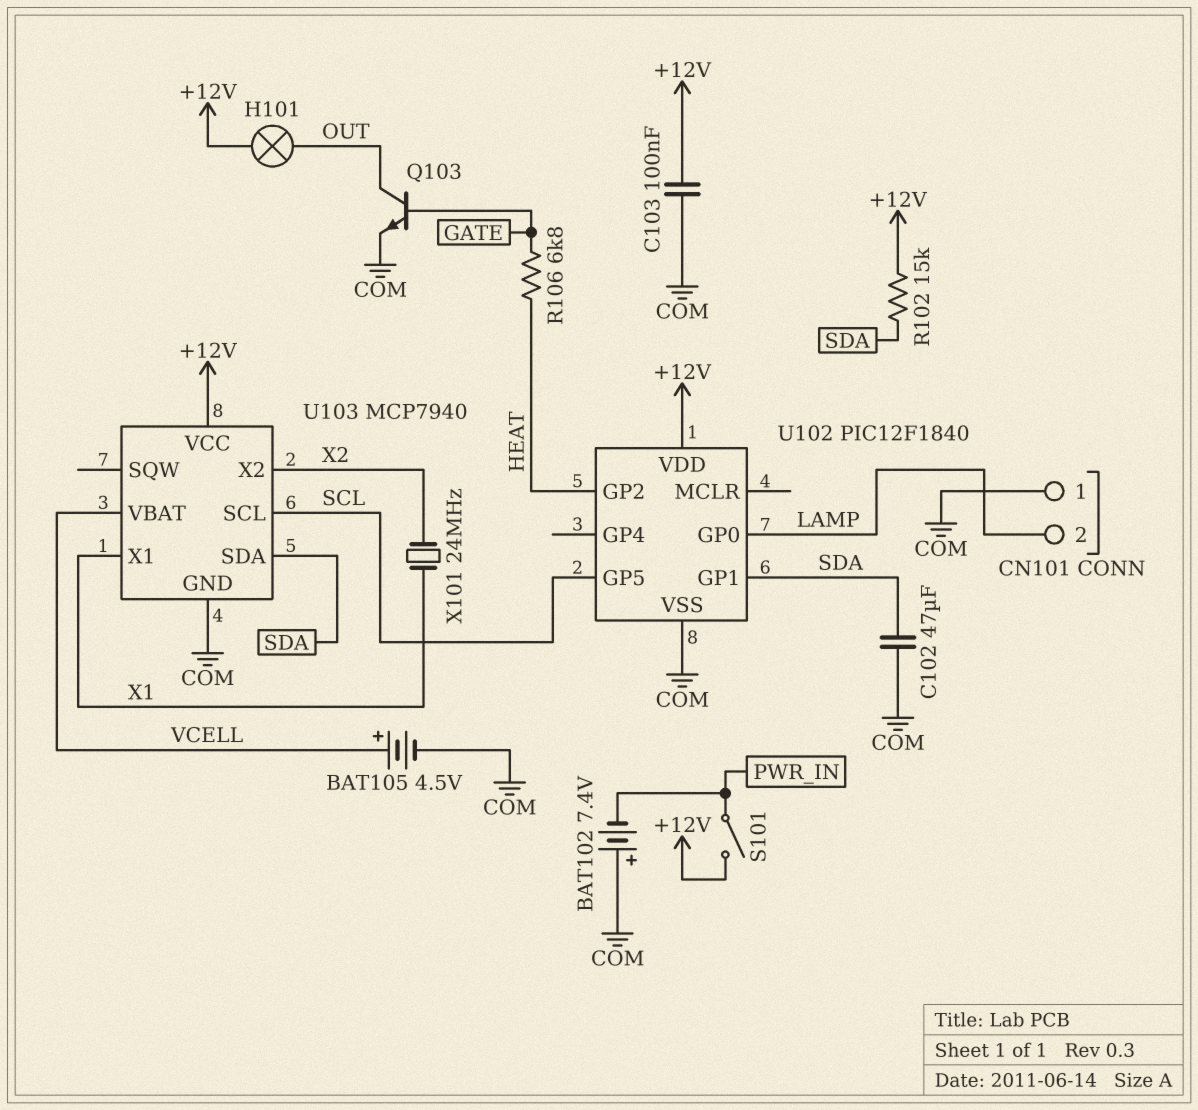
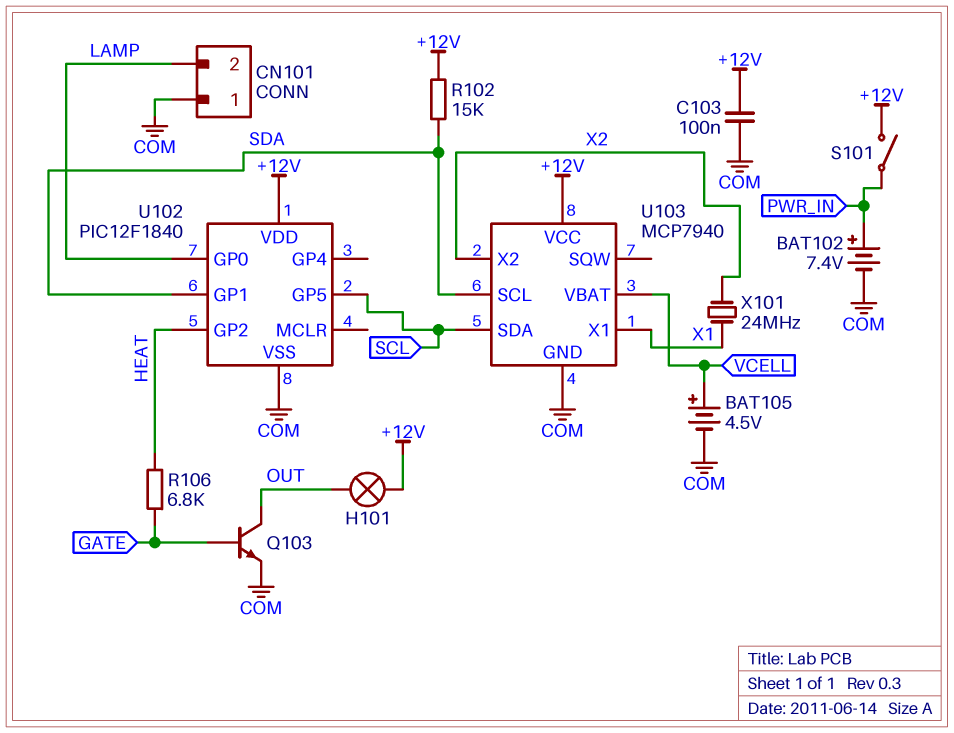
BAT102: 7.4V (plus COM, minus PWR_IN) -> 7.4V (plus PWR_IN, minus COM)
C102: 47uF (COM, SDA) -> none
U103 pin SCL: SCL -> SDA
U103 pin SDA: SDA -> SCL

